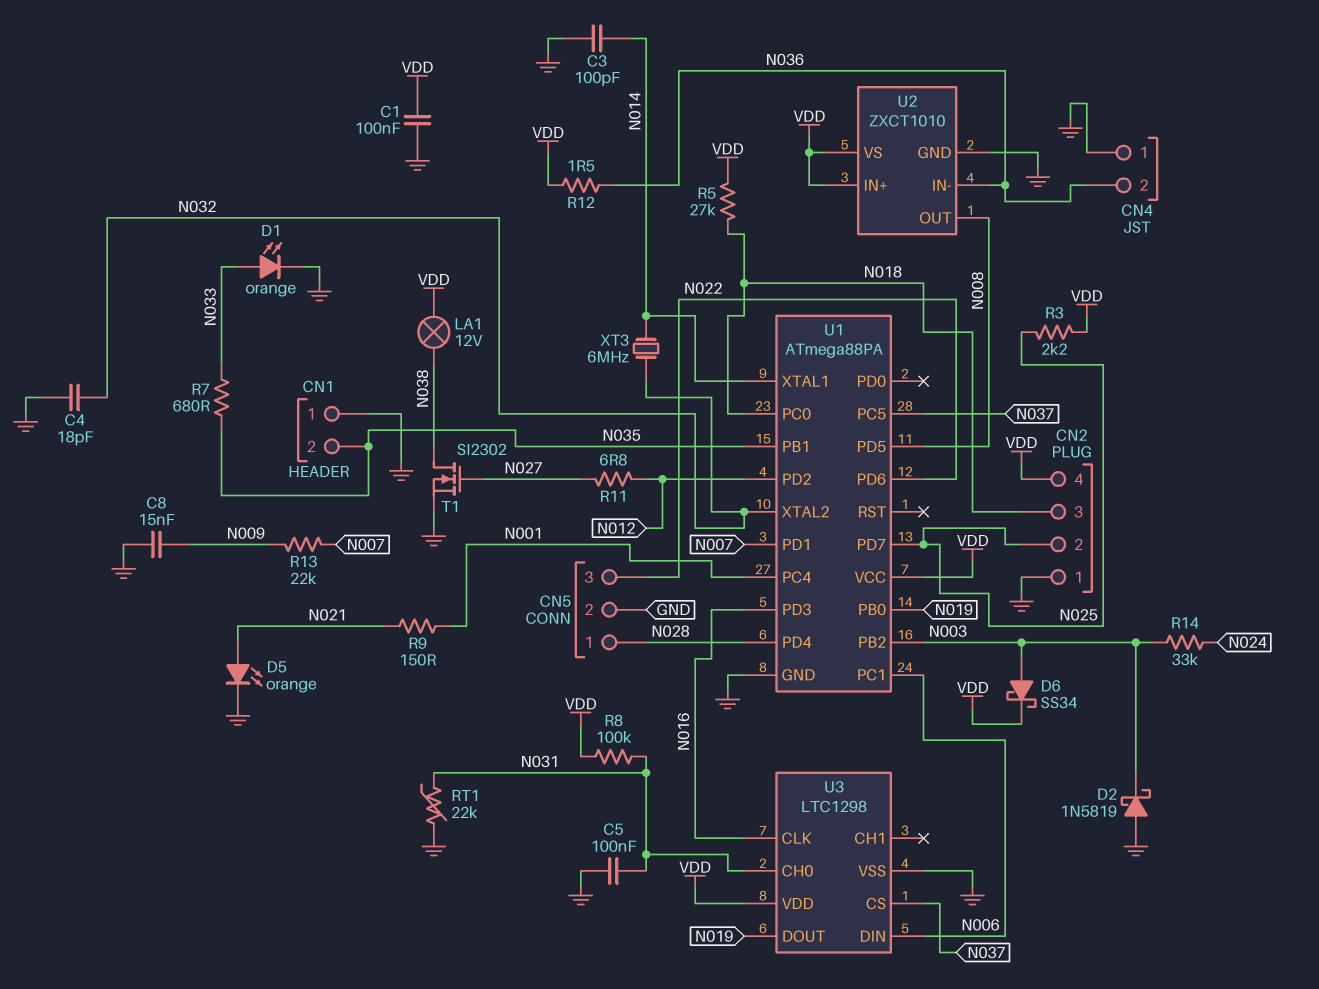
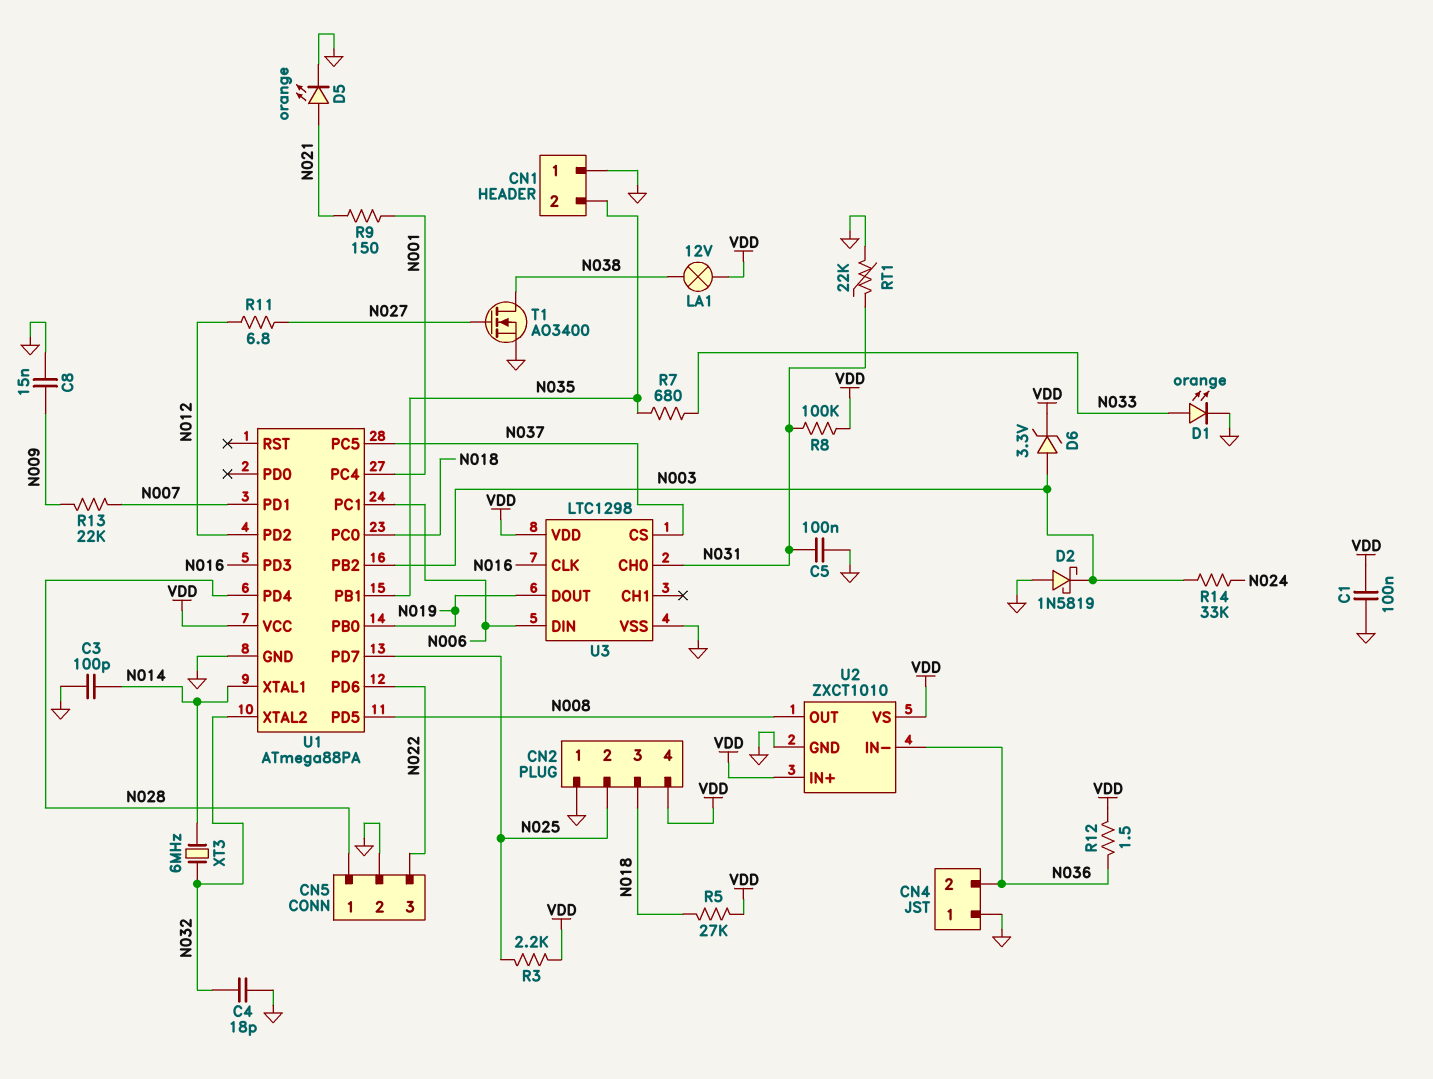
D6: schottky SS34 (A N003, K VDD) -> zener 3.3V (A N003, K VDD)
T1: NMOS SI2302 (G N027, D N038, S GND) -> NMOS AO3400 (G N027, D N038, S GND)

